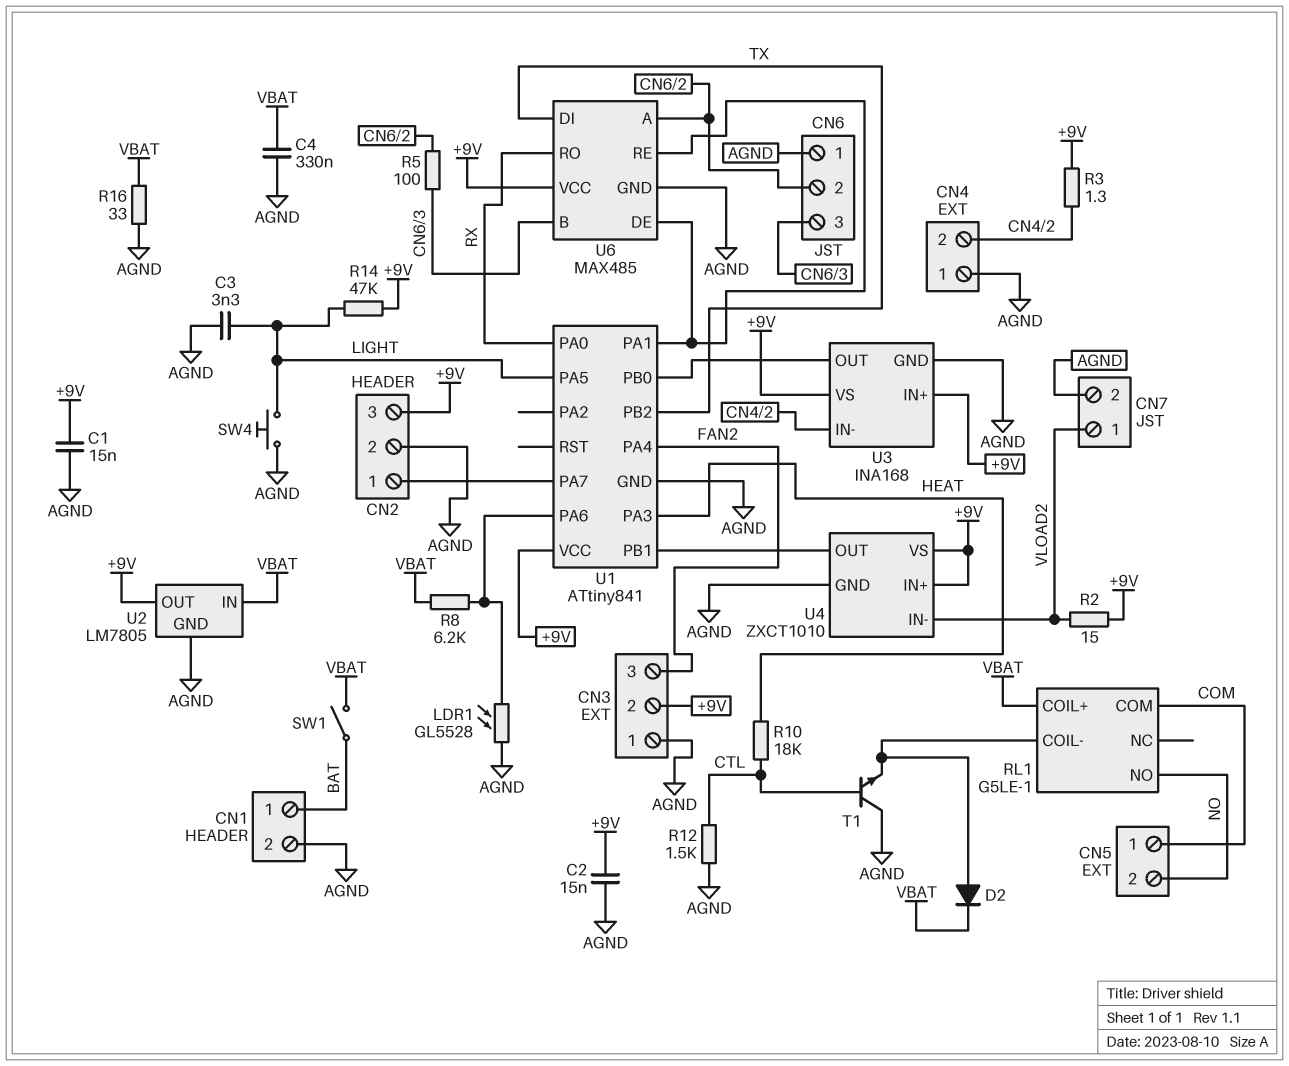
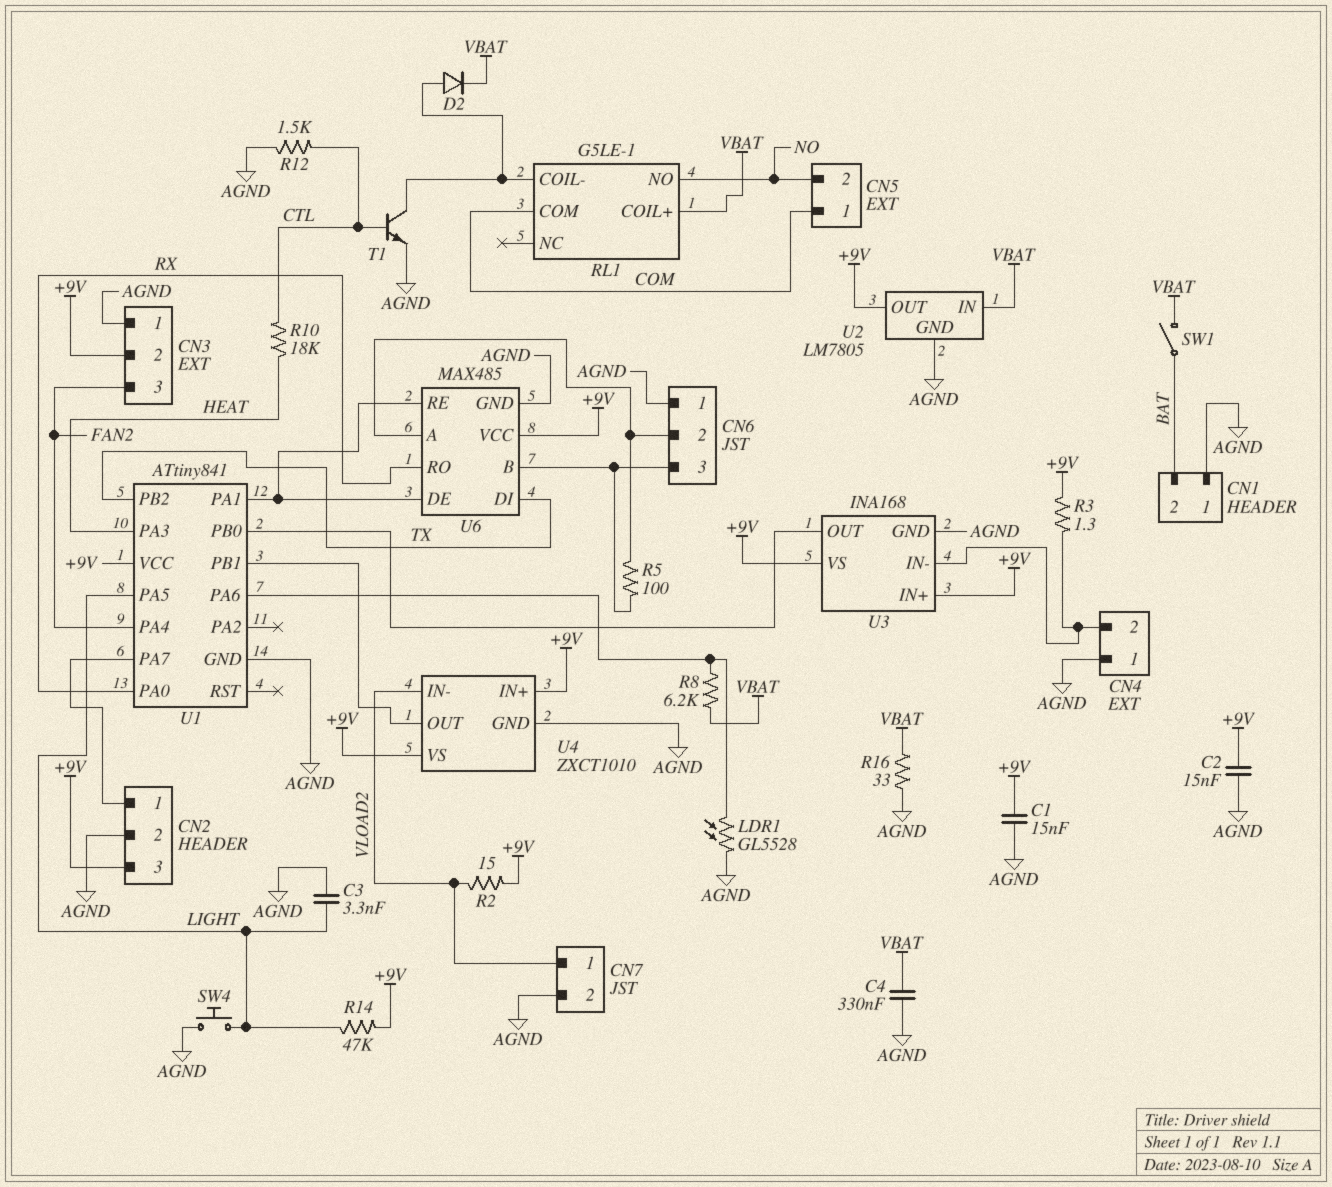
CN1 pin 1: BAT -> AGND
CN1 pin 2: AGND -> BAT
T1: NPN (B CTL, C AGND, E RL1/COIL-) -> NPN (B CTL, C RL1/COIL-, E AGND)

